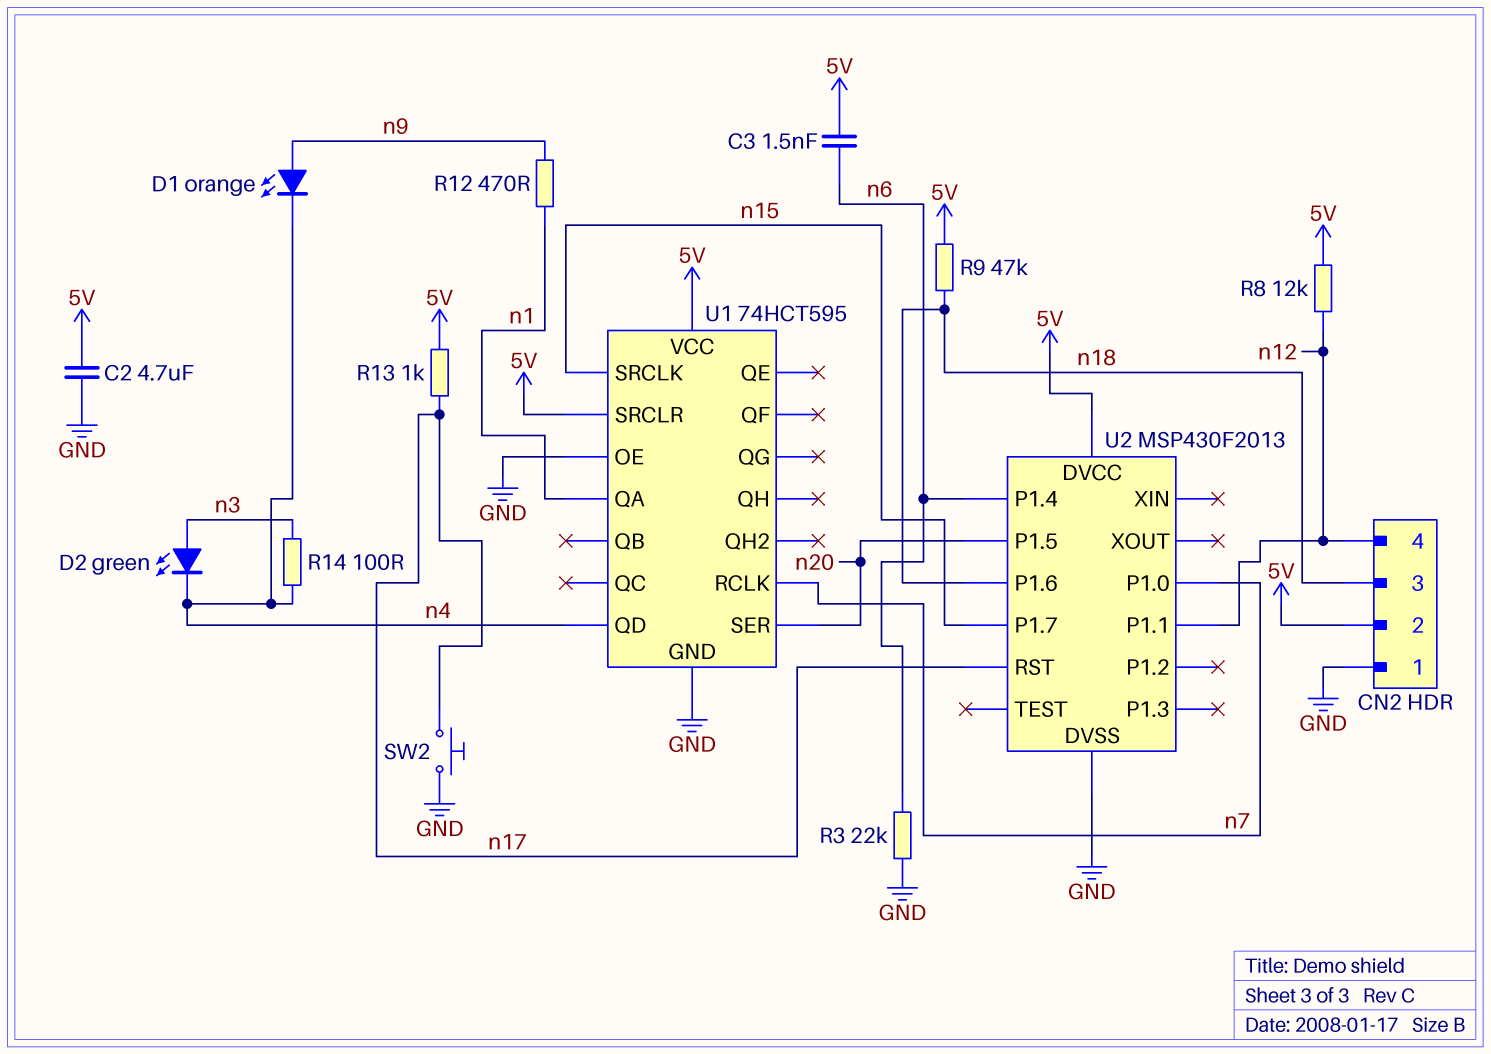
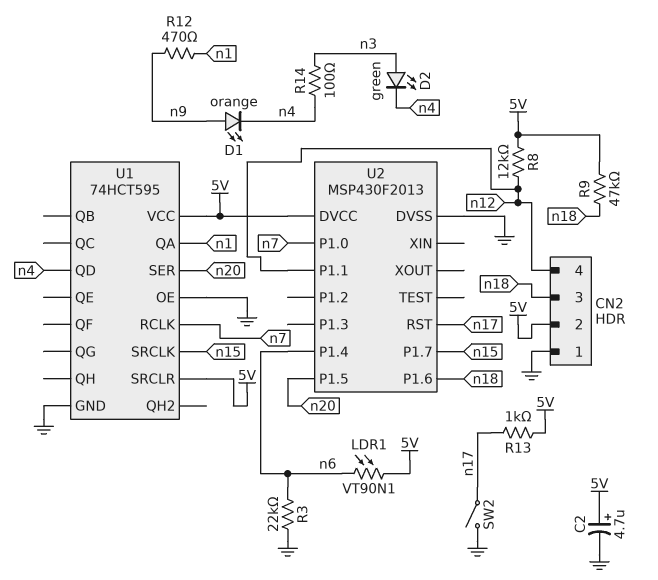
C2: 4.7uF (5V, GND) -> 4.7uF (plus 5V, minus GND)
C3: 1.5nF (5V, n6) -> none
LDR1: none -> VT90N1 (5V, n6)
SW2: button (GND, n17) -> switch (GND, n17)

